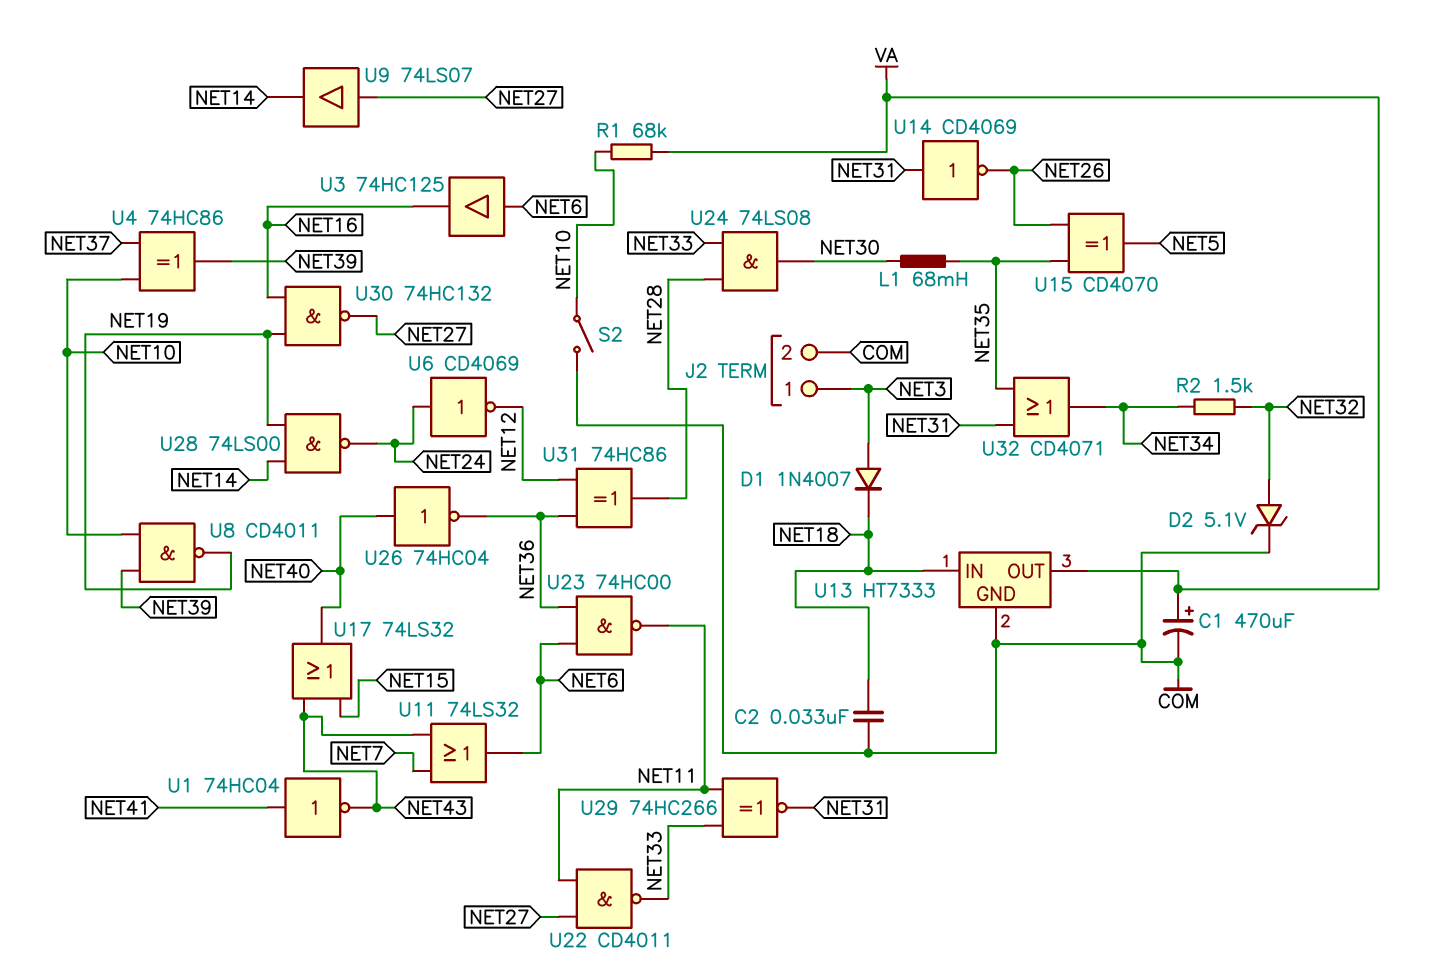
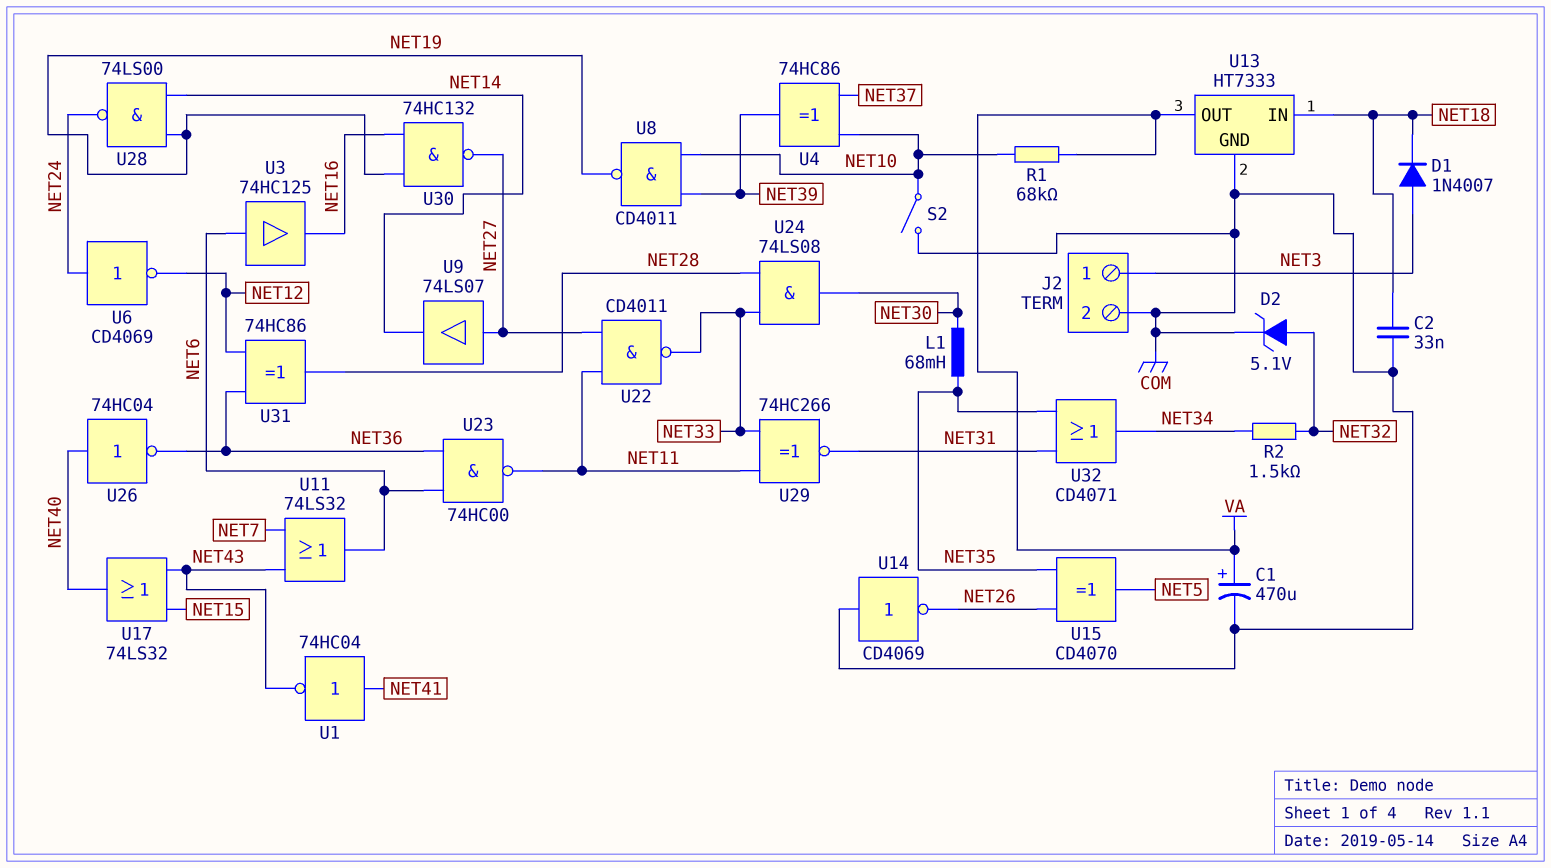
U14: NOT CD4069 (in NET31, out NET26) -> NOT CD4069 (in COM, out NET26)

